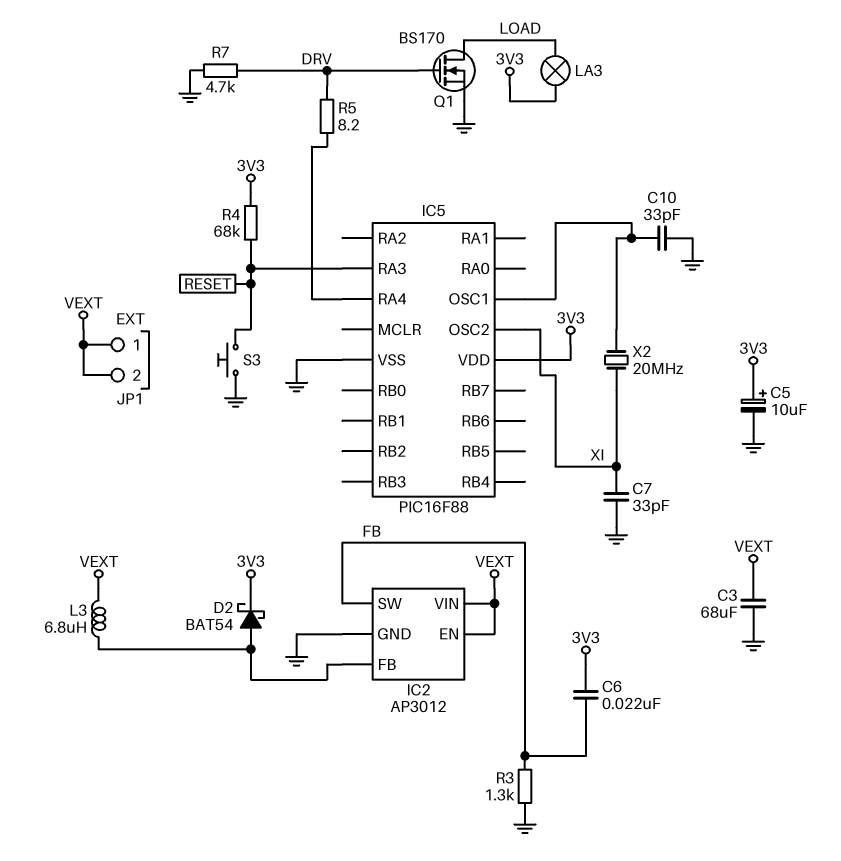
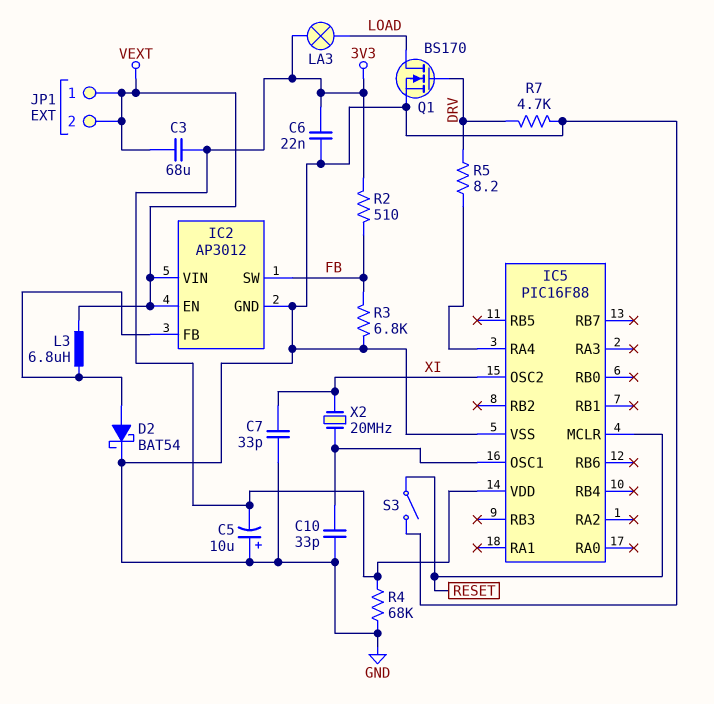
C3: 68uF (GND, VEXT) -> 68uF (3V3, VEXT)
C5: 10uF (plus 3V3, minus GND) -> 10uF (plus GND, minus 3V3)
C6: 22nF (3V3, FB) -> 22nF (3V3, GND)
D2: schottky BAT54 (A IC2/FB, K 3V3) -> schottky BAT54 (A IC2/FB, K GND)
IC5 pin MCLR: none -> RESET
IC5 pin RA3: RESET -> none
R2: none -> 510 (3V3, FB)
R3: 1.3k (FB, GND) -> 6.8k (FB, GND)
R4: 68k (3V3, RESET) -> 68k (3V3, GND)
S3: button (GND, RESET) -> switch (GND, RESET)

